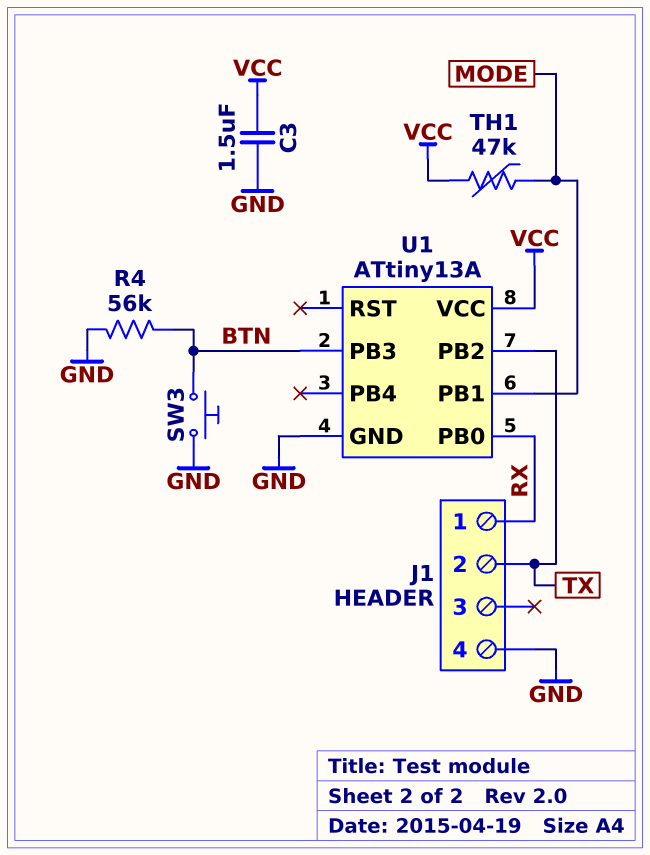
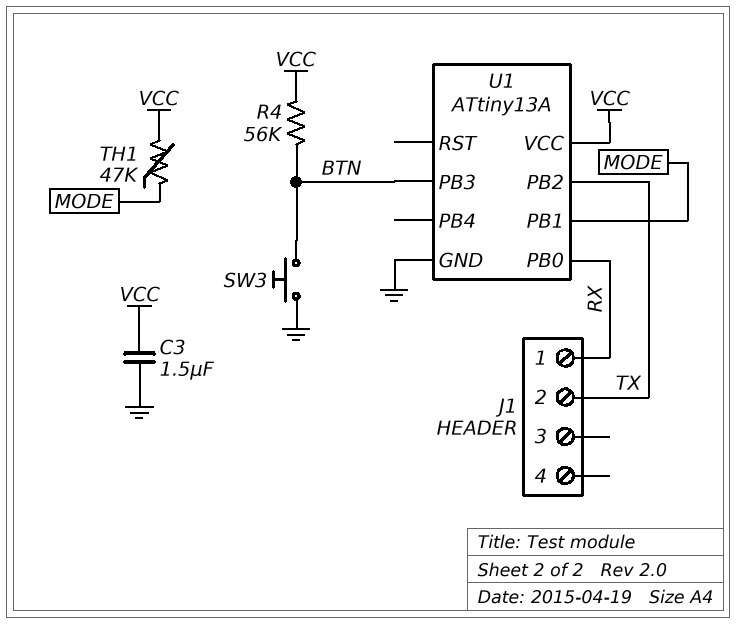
J1 pin 4: GND -> none
R4: 56k (BTN, GND) -> 56k (BTN, VCC)

